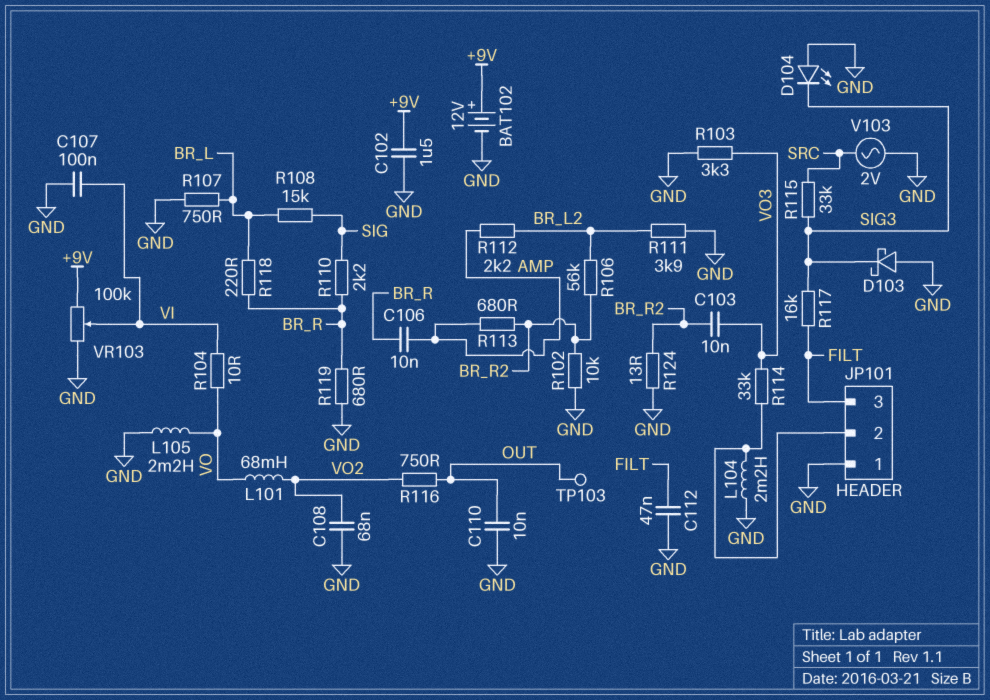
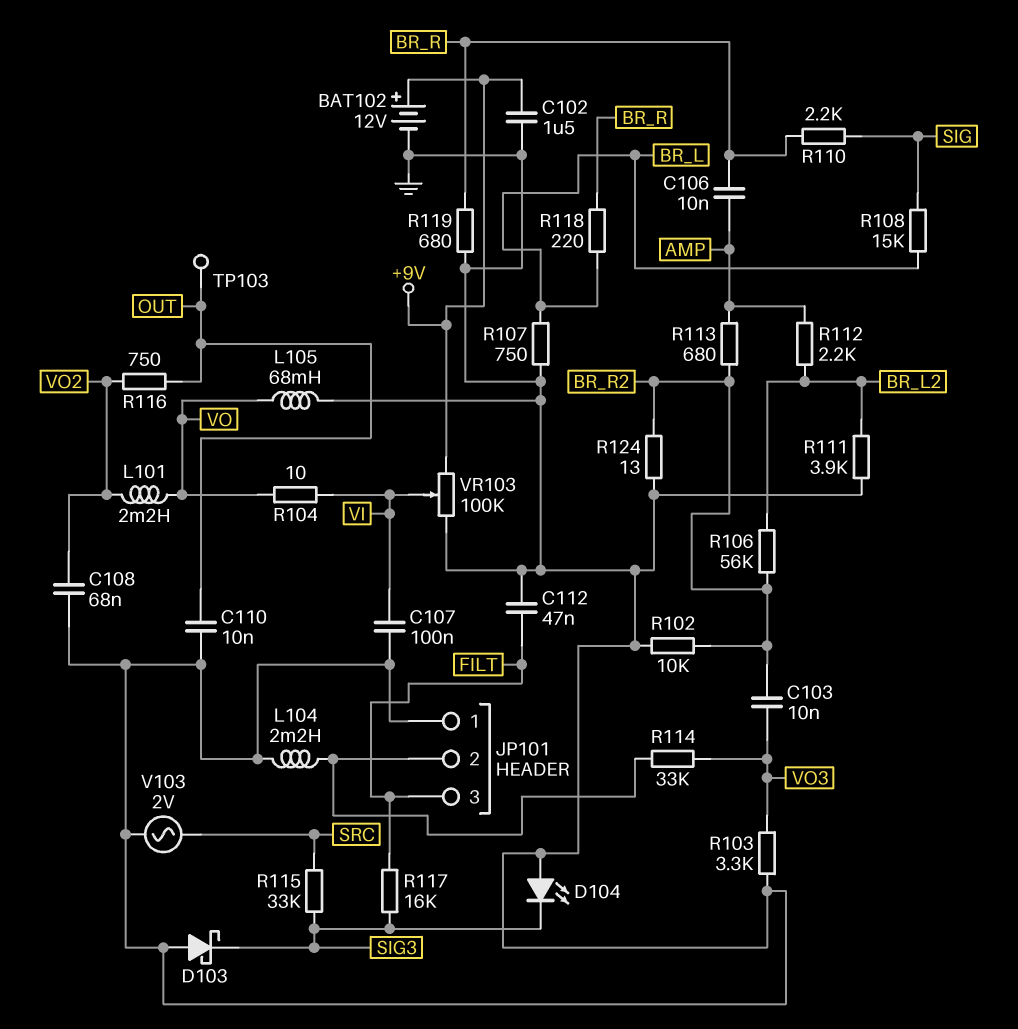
L101: 68mH (VO, VO2) -> 2.2mH (VO, VO2)
L105: 2.2mH (GND, VO) -> 68mH (GND, VO)

